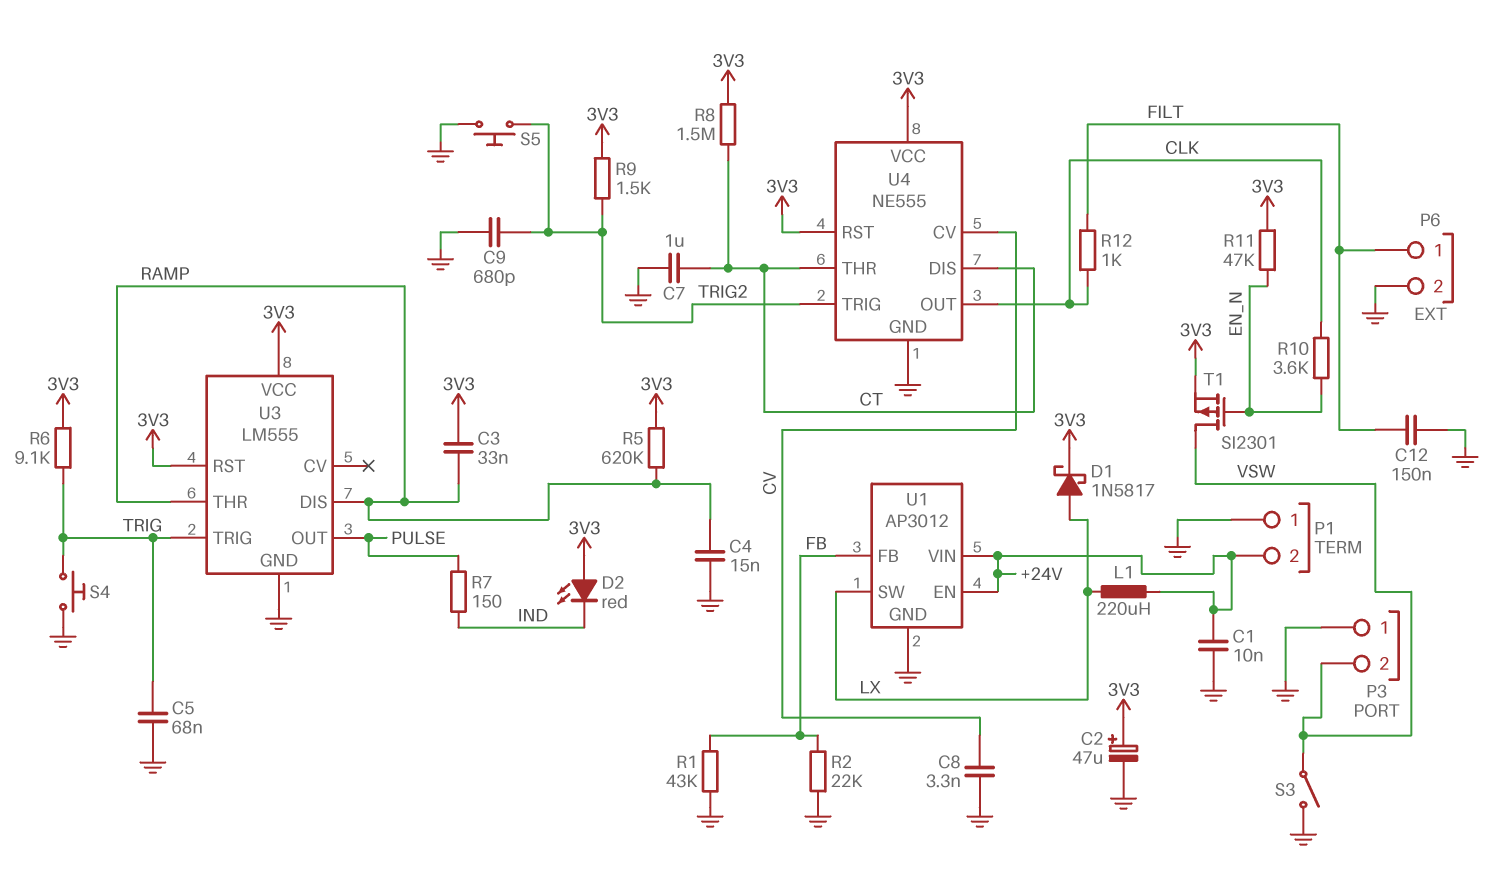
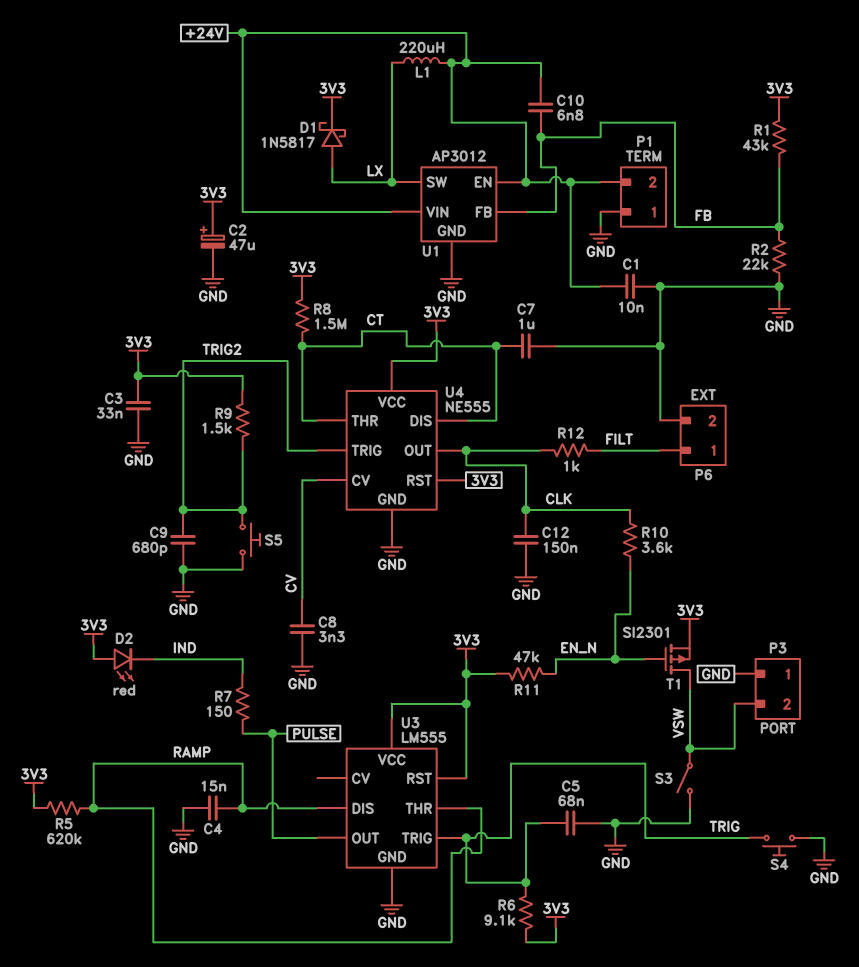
C3: 33nF (3V3, RAMP) -> 33nF (3V3, GND)
C10: none -> 6.8nF (+24V, FB)
C12: 150nF (FILT, GND) -> 150nF (CLK, GND)
R1: 43k (FB, GND) -> 43k (3V3, FB)

